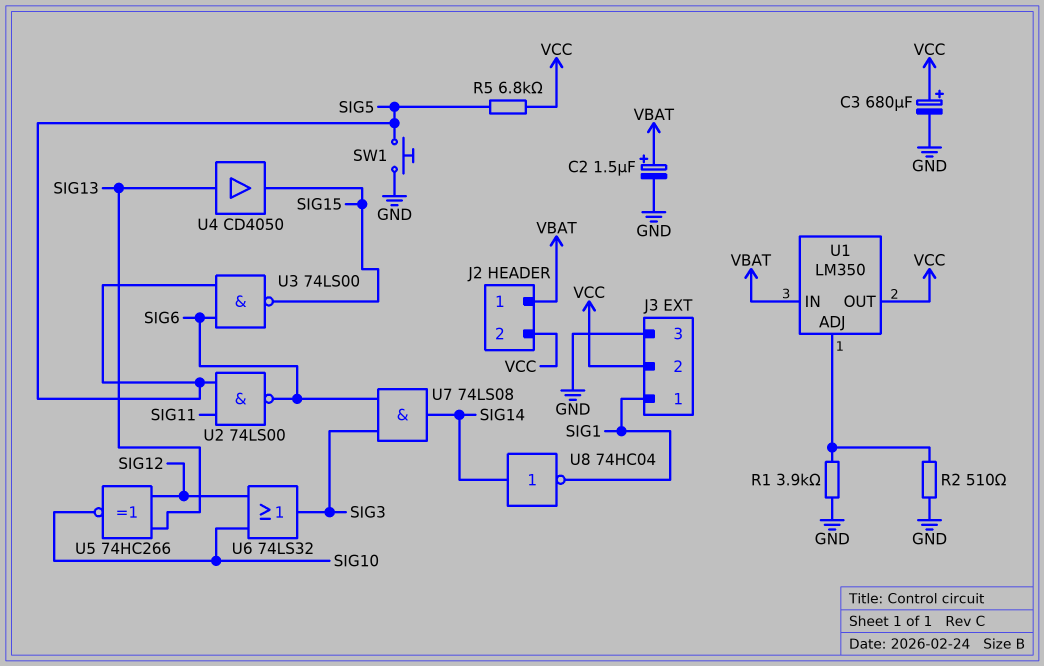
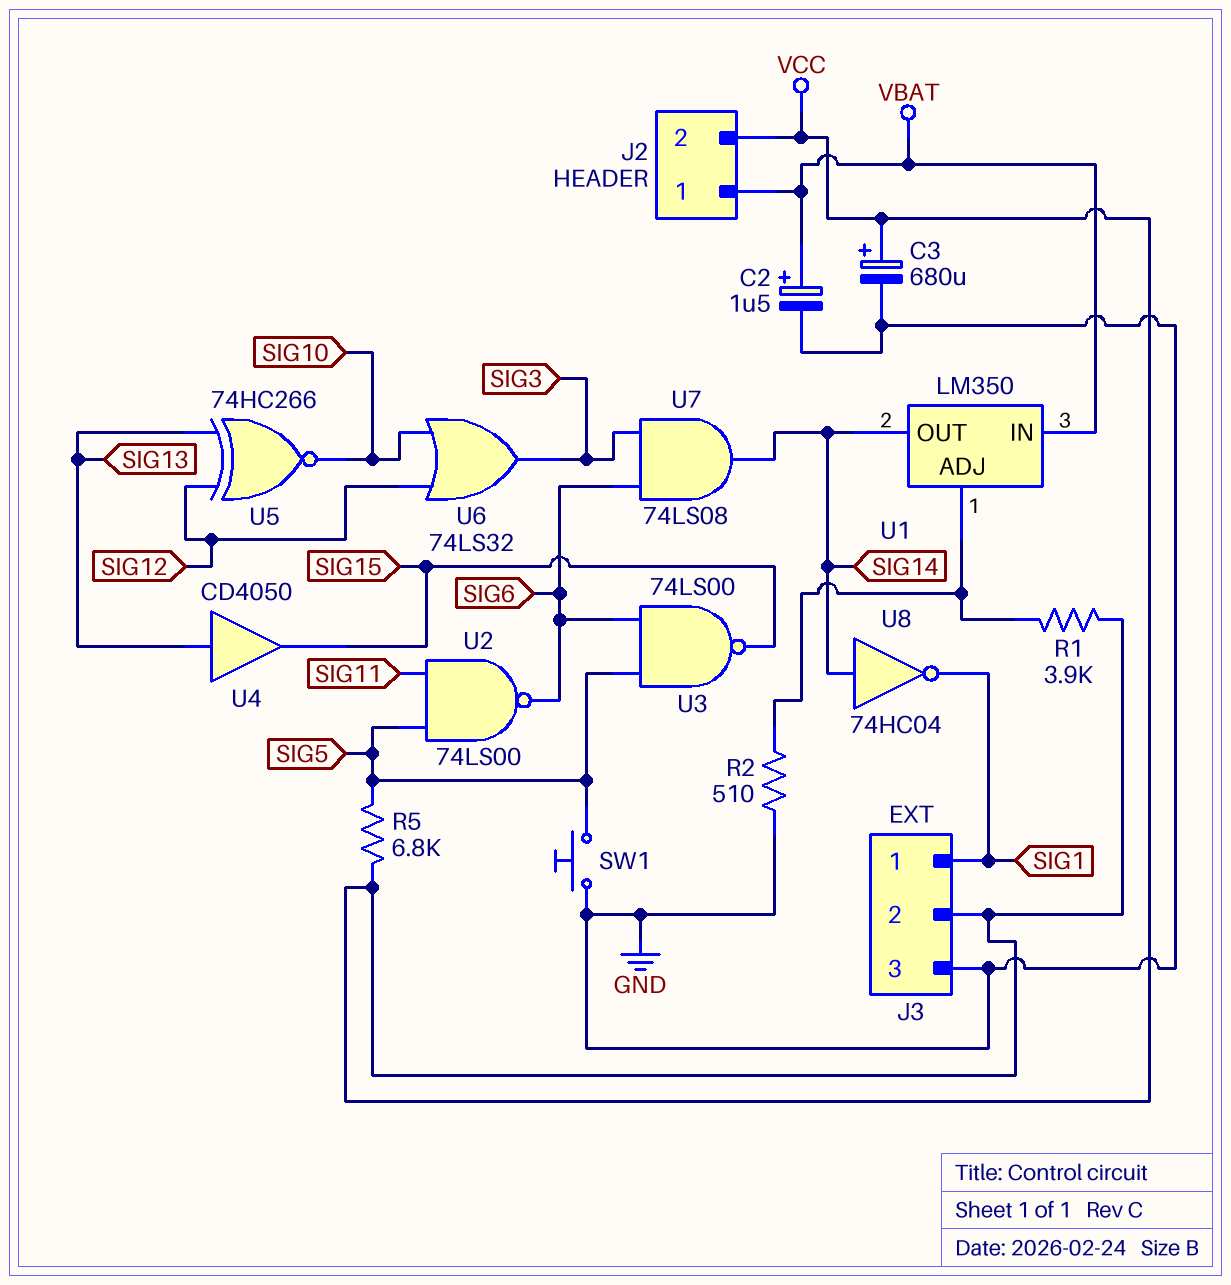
R1: 3.9k (GND, U1/ADJ) -> 3.9k (U1/ADJ, VCC)
U1 pin OUT: VCC -> SIG14

